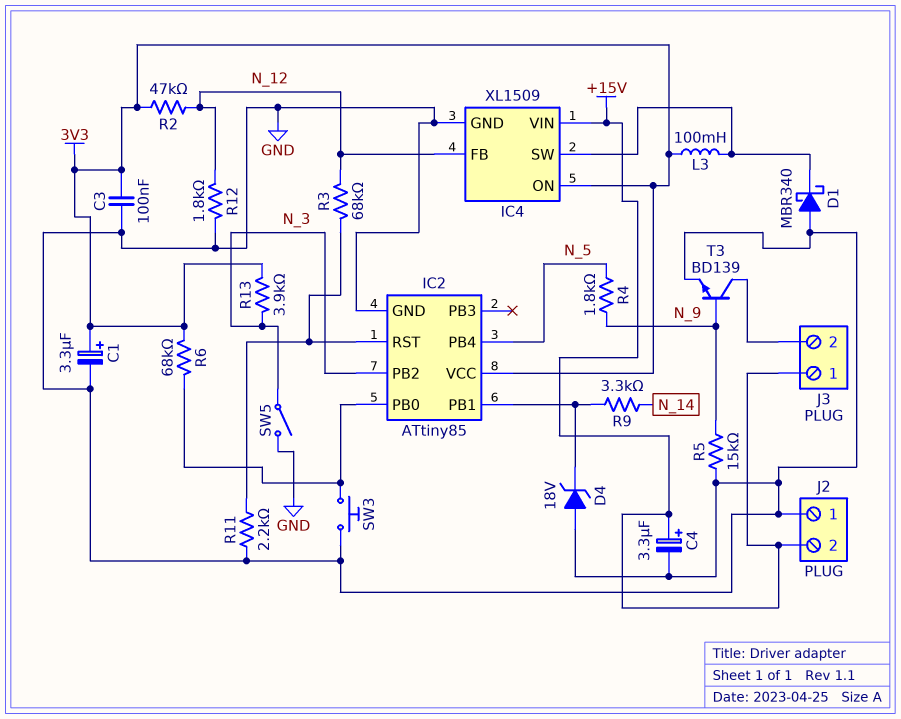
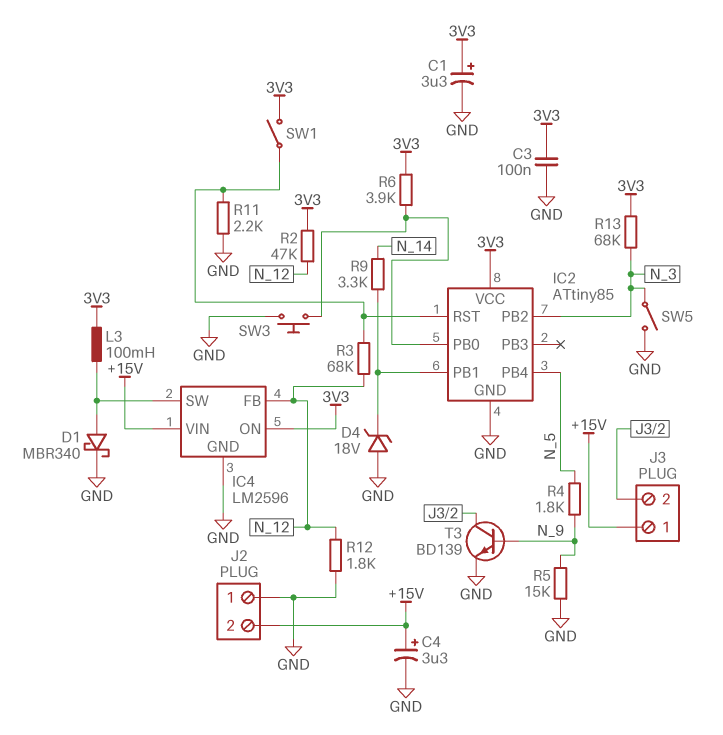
D1: schottky MBR340 (A GND, K IC4/SW) -> schottky MBR340 (A IC4/SW, K GND)
IC4: XL1509 -> LM2596
R6: 68k (3V3, IC2/PB0) -> 3.9k (3V3, IC2/PB0)
R13: 3.9k (3V3, N_3) -> 68k (3V3, N_3)
SW1: none -> switch (3V3, IC2/RST)

